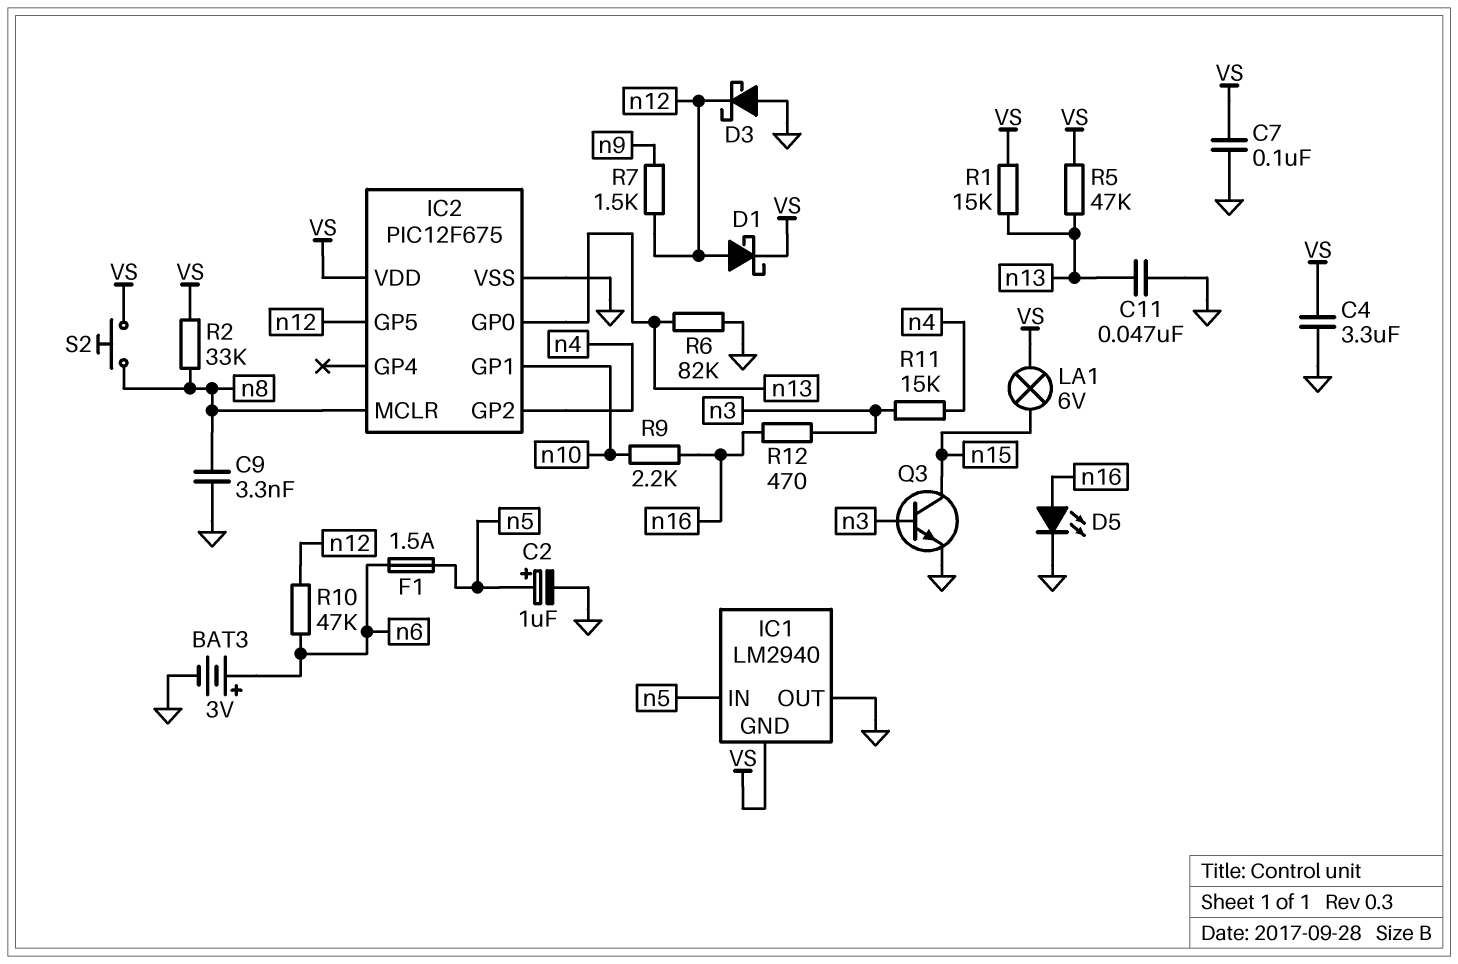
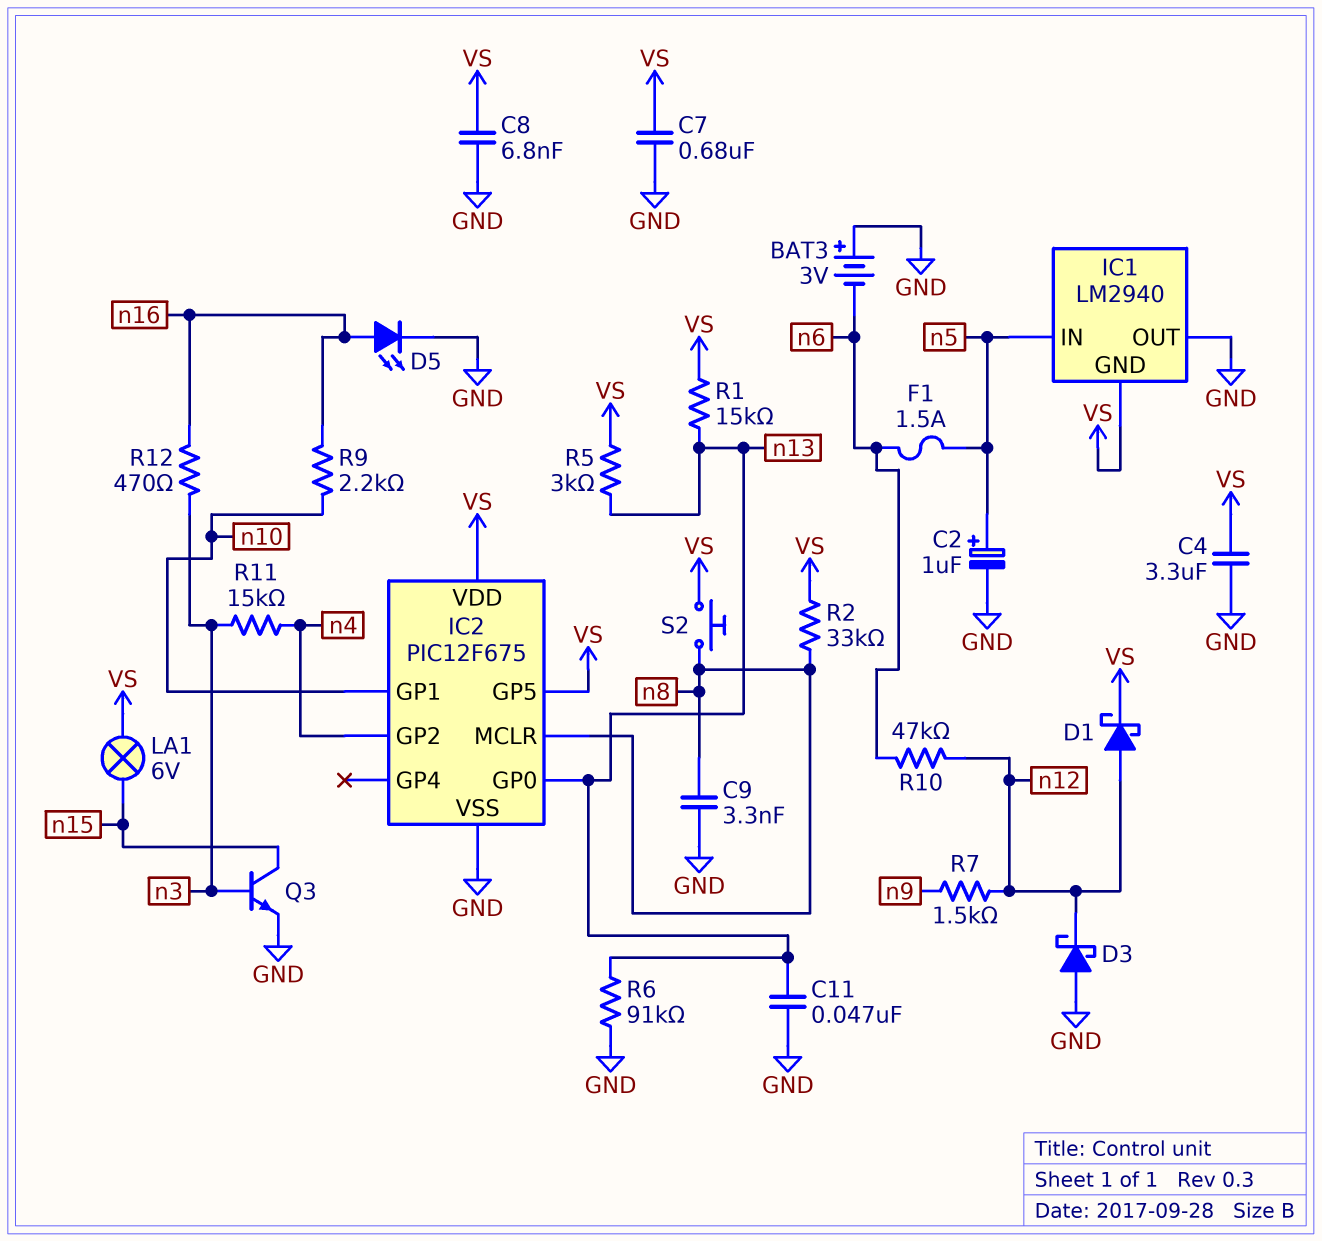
BAT3: 3V (plus n6, minus GND) -> 3V (plus GND, minus n6)
C7: 100nF (GND, VS) -> 680nF (GND, VS)
C8: none -> 6.8nF (GND, VS)
IC2 pin GP5: n12 -> VS
R5: 47k (VS, n13) -> 3k (VS, n13)
R6: 82k (GND, n13) -> 91k (GND, n13)

